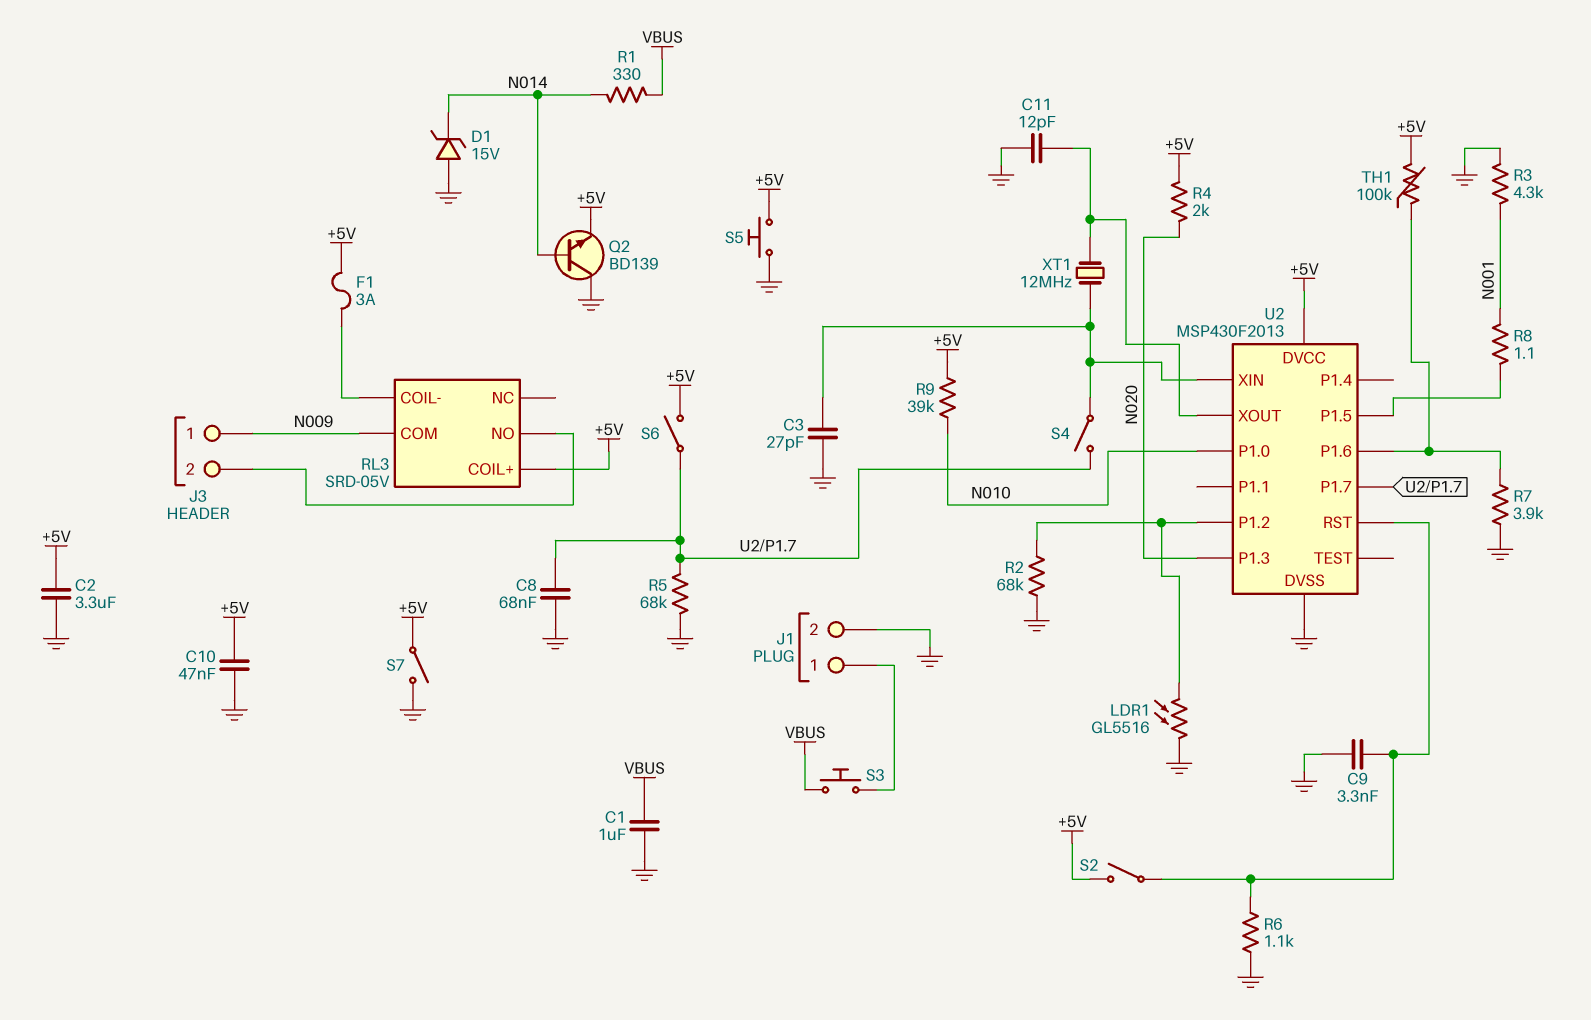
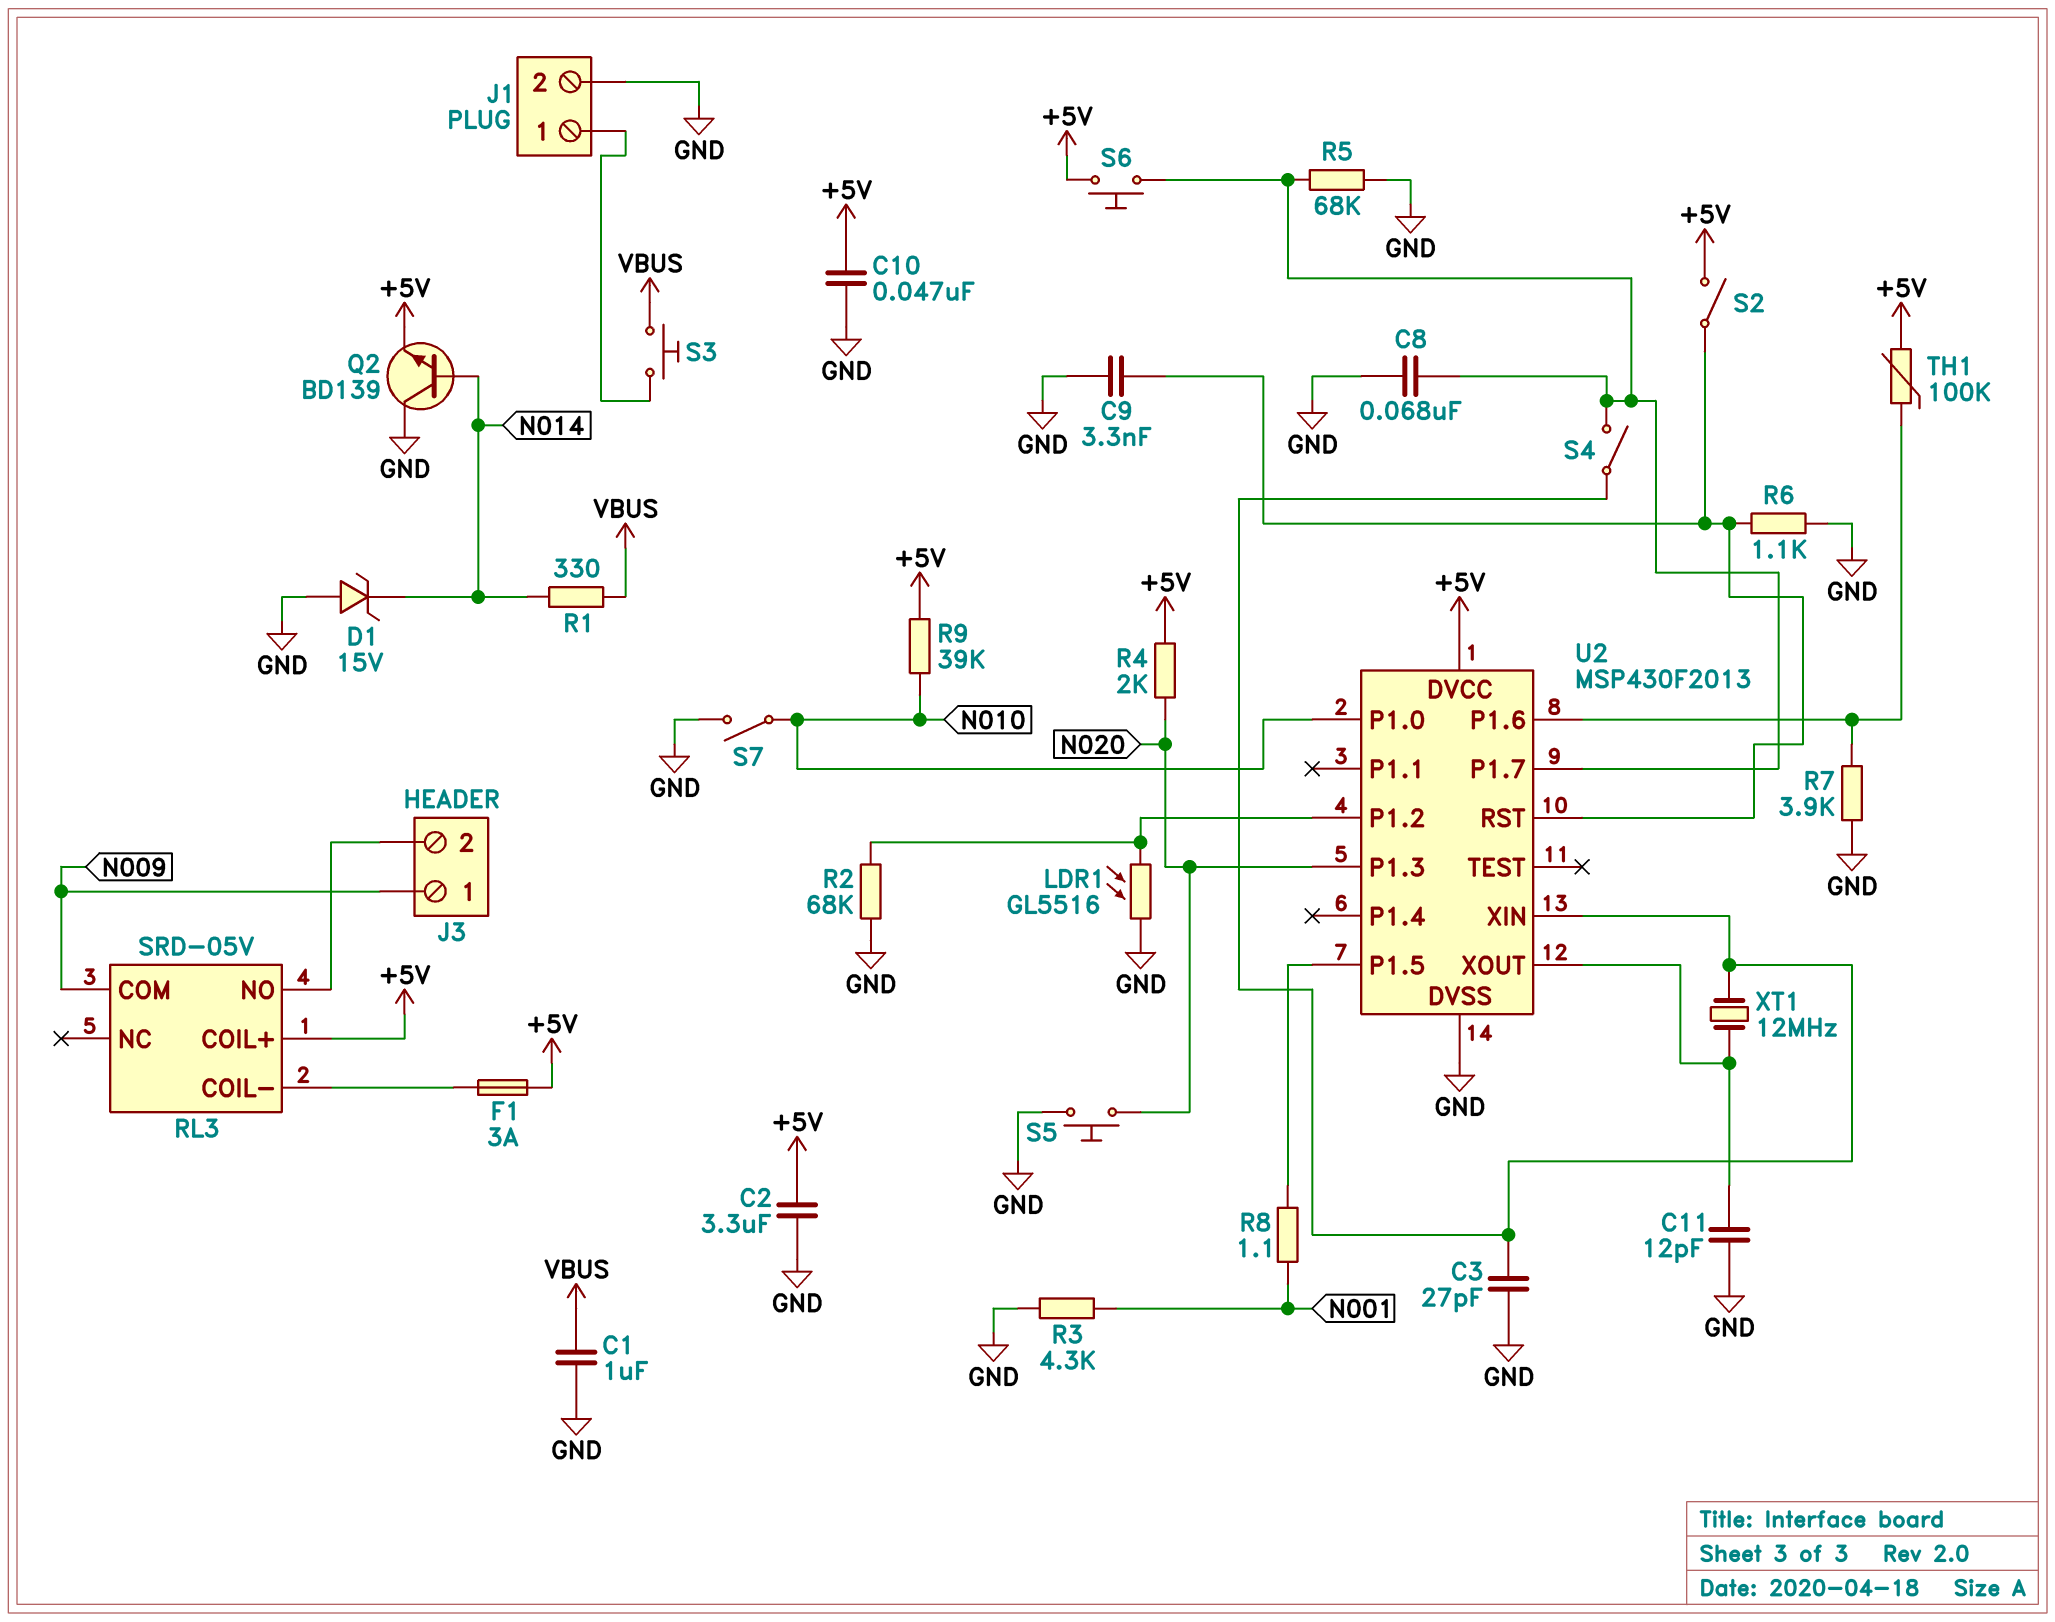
S5: button (+5V, GND) -> button (GND, N020)
S6: switch (+5V, U2/P1.7) -> button (+5V, U2/P1.7)
S7: switch (+5V, GND) -> switch (GND, N010)

